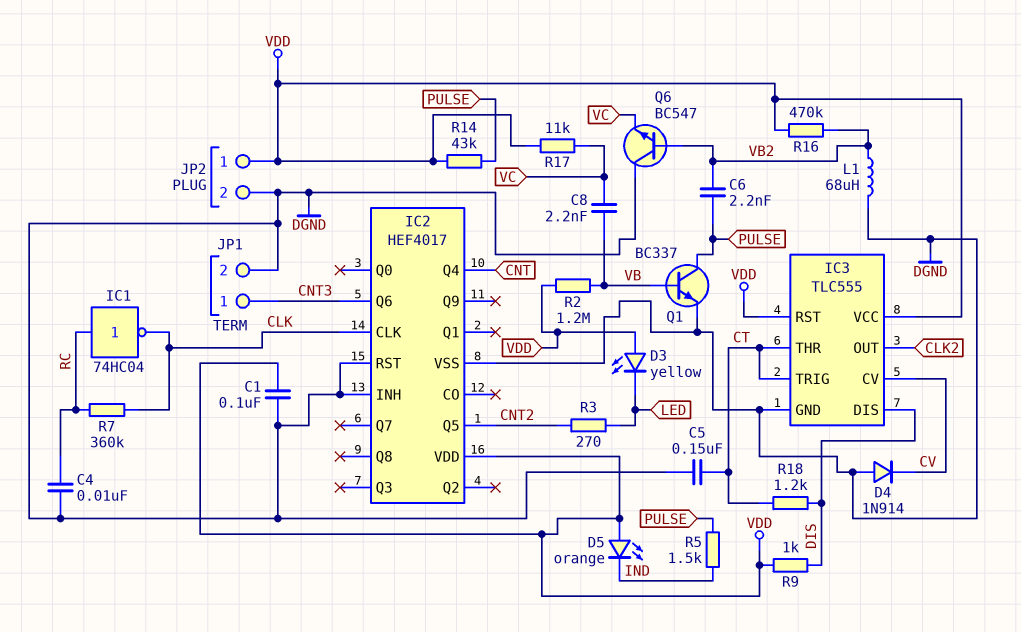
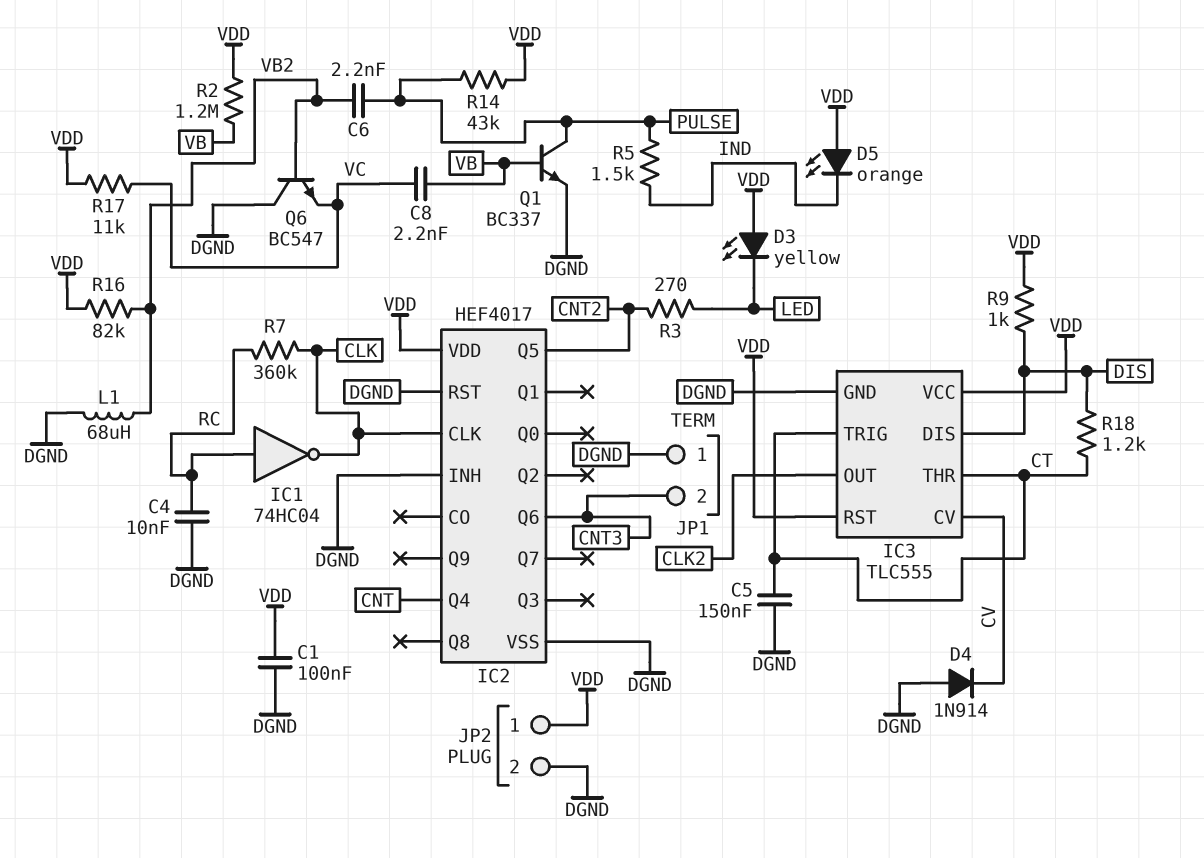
JP1 pin 1: CNT3 -> DGND
JP1 pin 2: DGND -> CNT3
R16: 470k (VB2, VDD) -> 82k (VB2, VDD)

